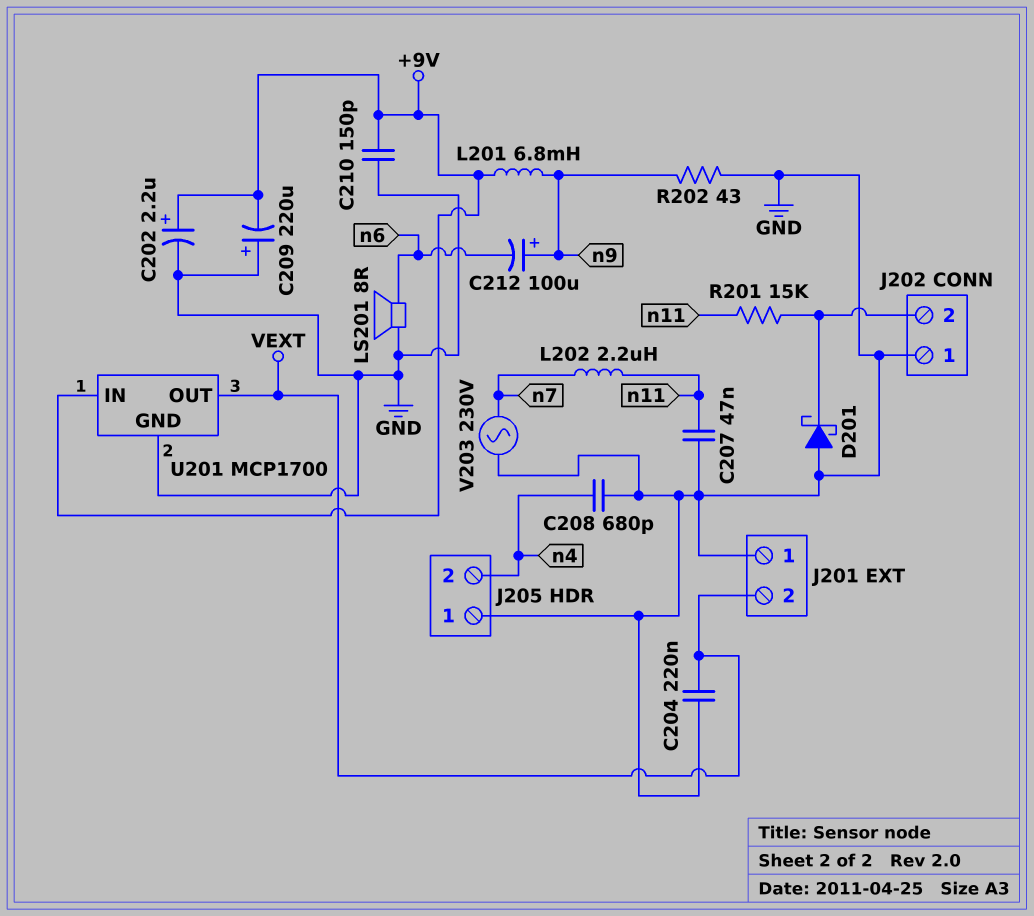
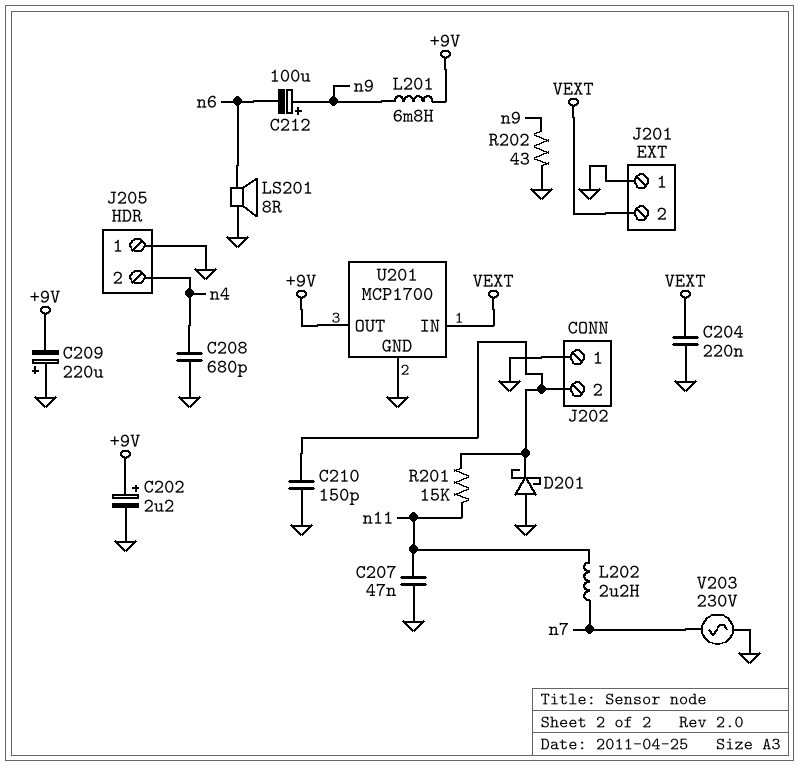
C210: 150pF (+9V, GND) -> 150pF (GND, J202/2)
U201 pin IN: +9V -> VEXT
U201 pin OUT: VEXT -> +9V

